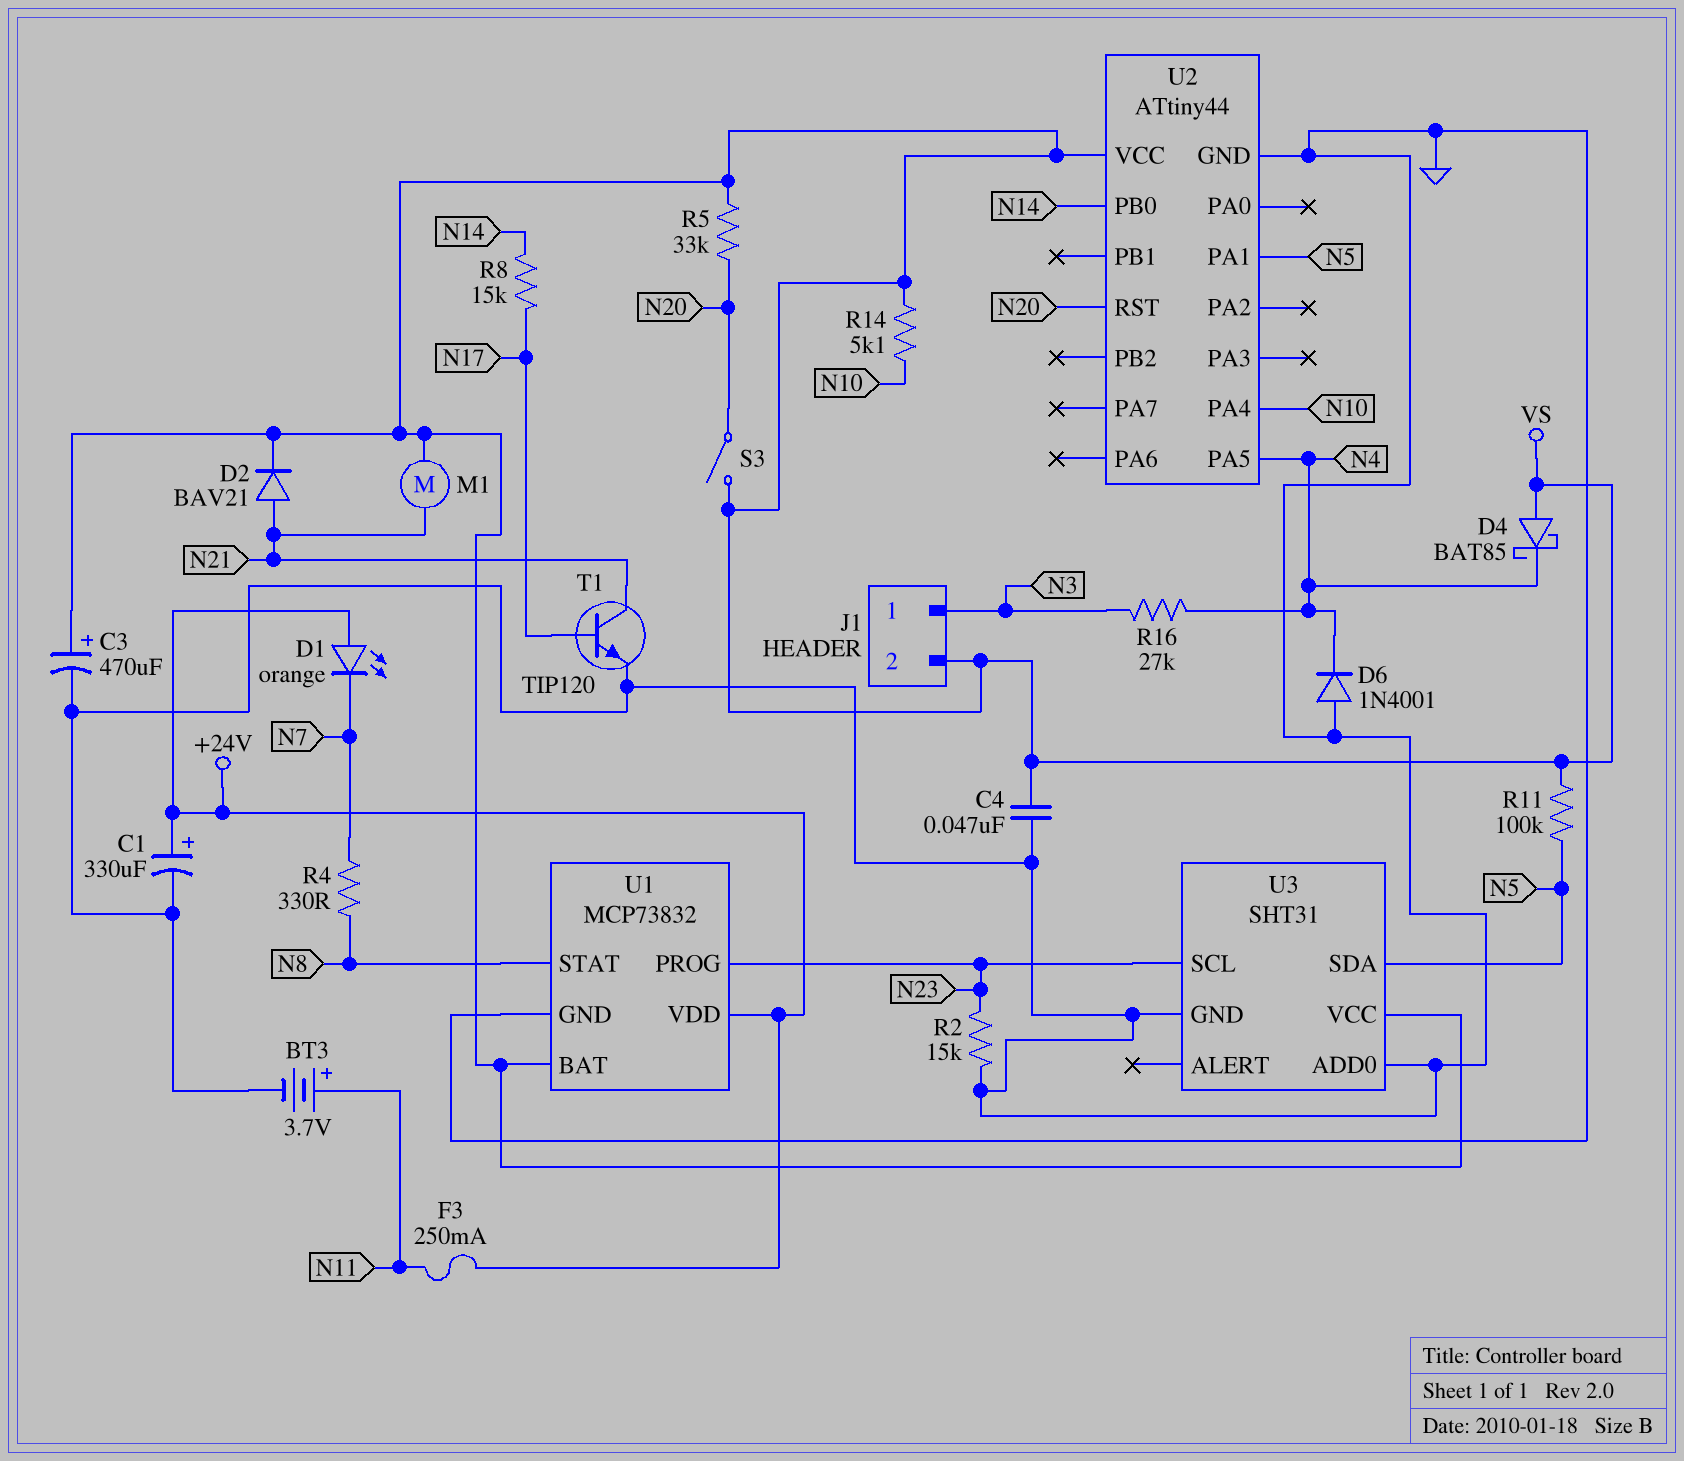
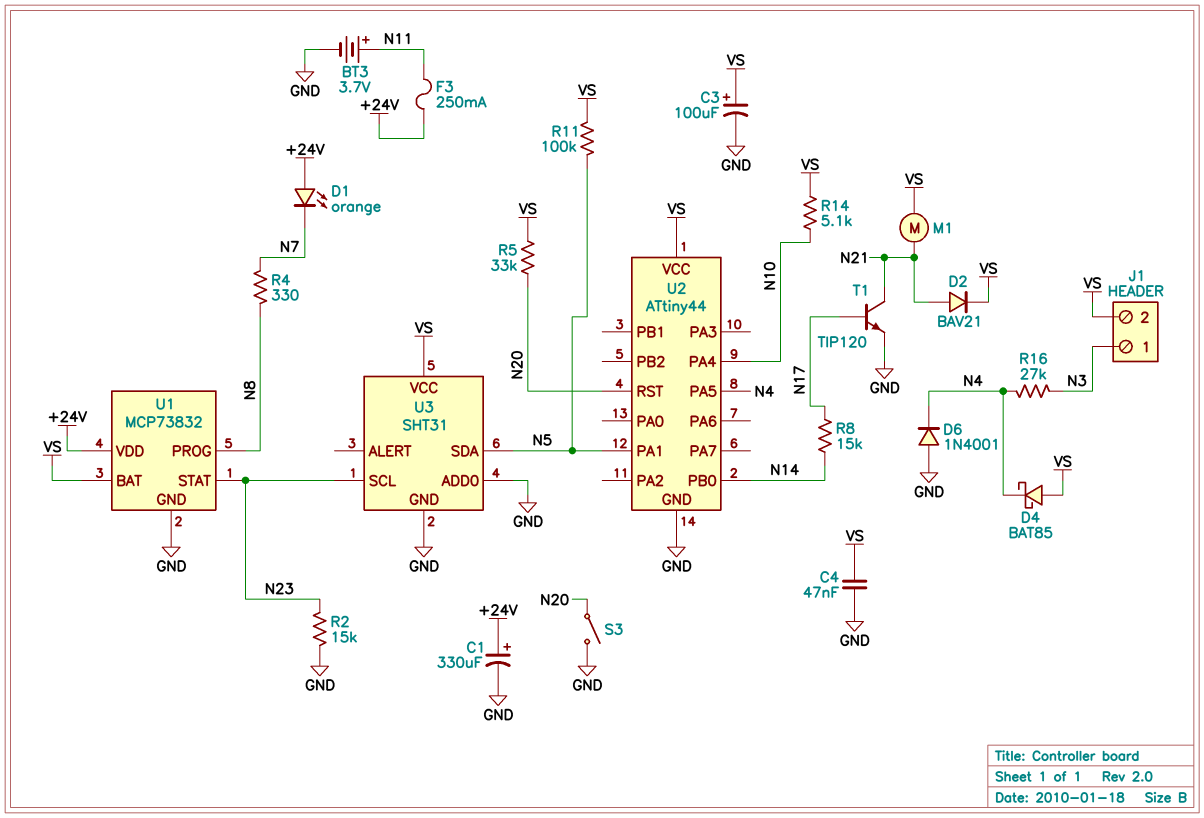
C3: 470uF (plus VS, minus GND) -> 100uF (plus VS, minus GND)
S3: switch (N20, VS) -> switch (GND, N20)
U1 pin PROG: N23 -> N8
U1 pin STAT: N8 -> N23

